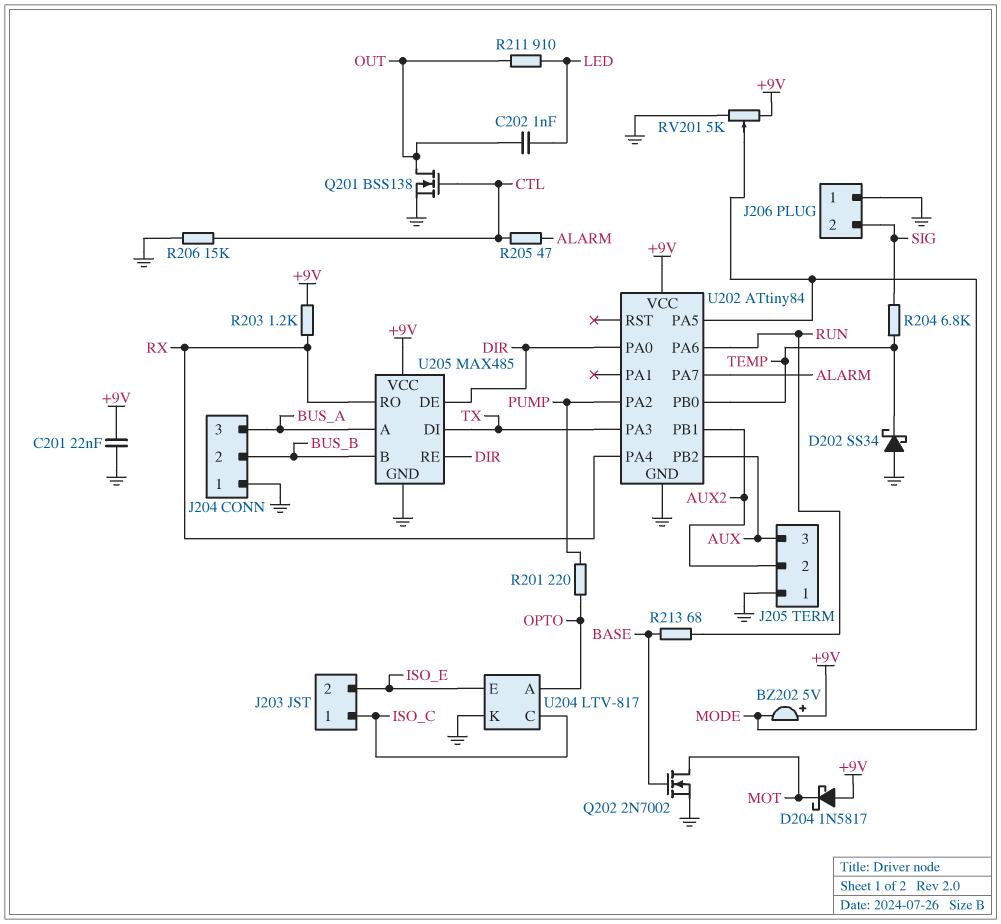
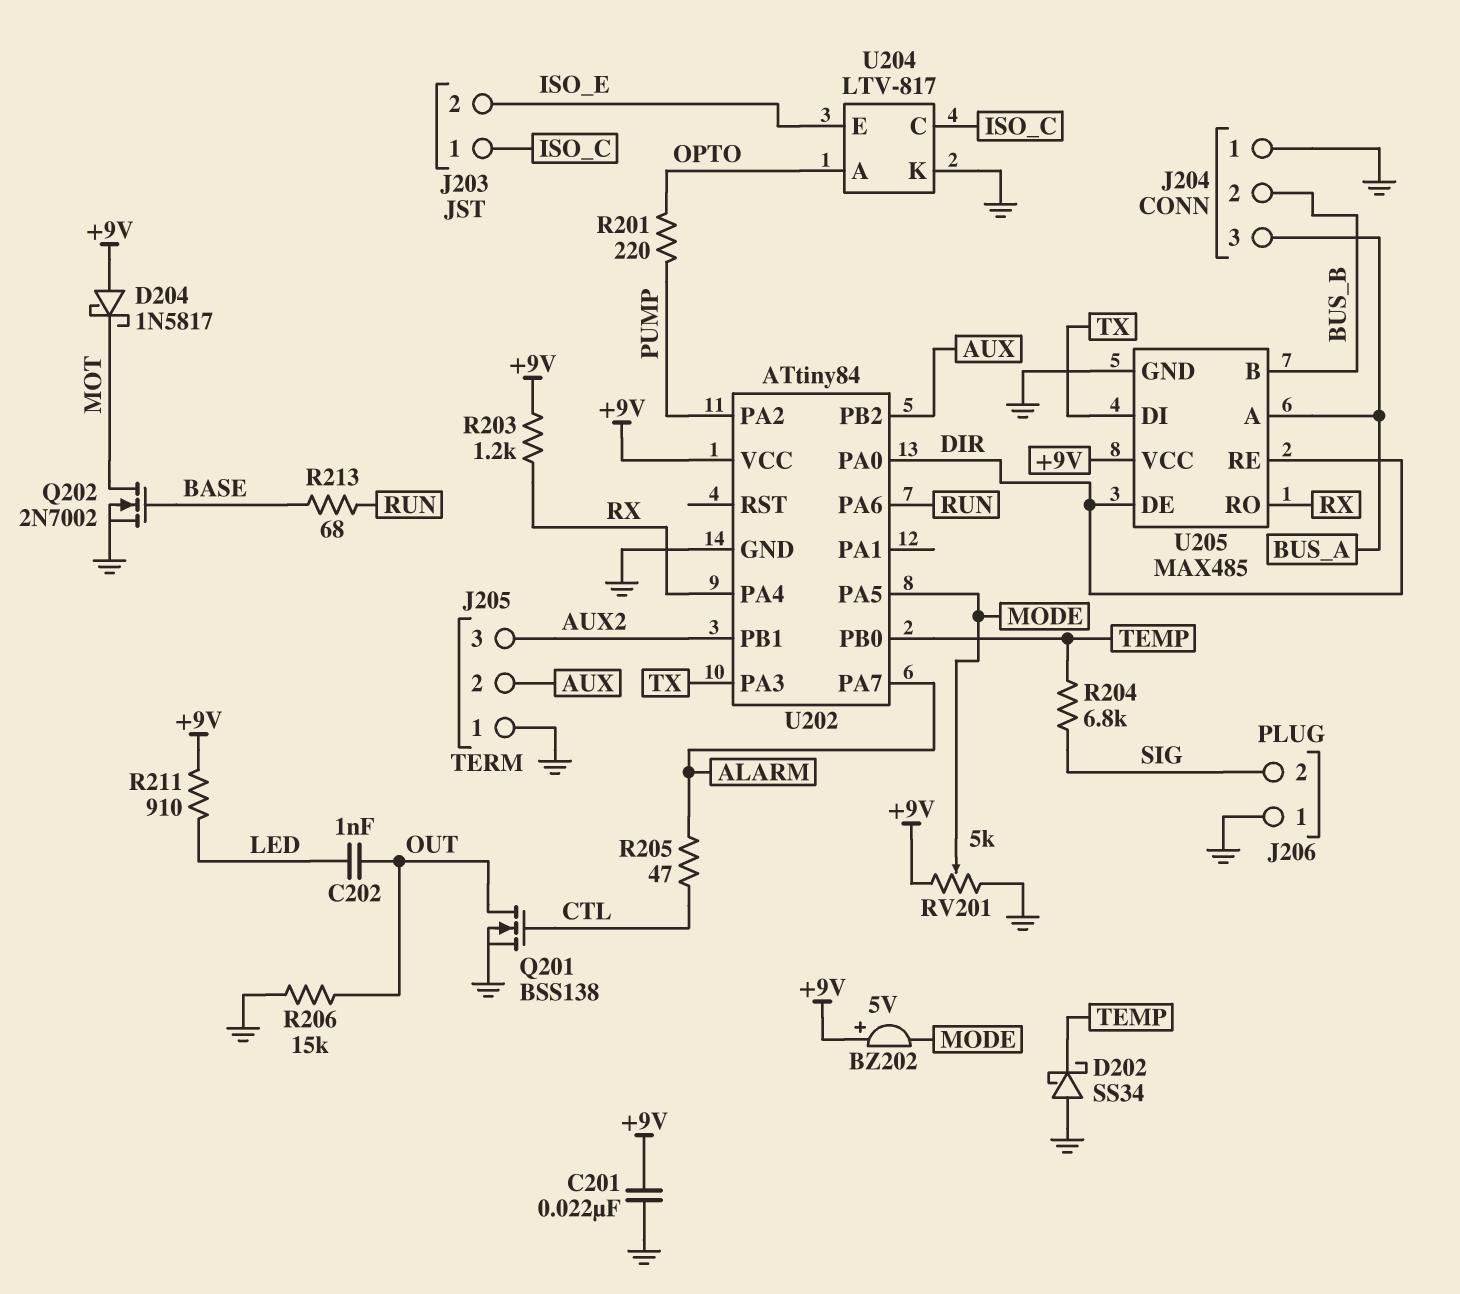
J205 pin 2: AUX2 -> AUX
J205 pin 3: AUX -> AUX2
R206: 15k (CTL, GND) -> 15k (GND, OUT)
R211: 910 (LED, OUT) -> 910 (+9V, LED)

